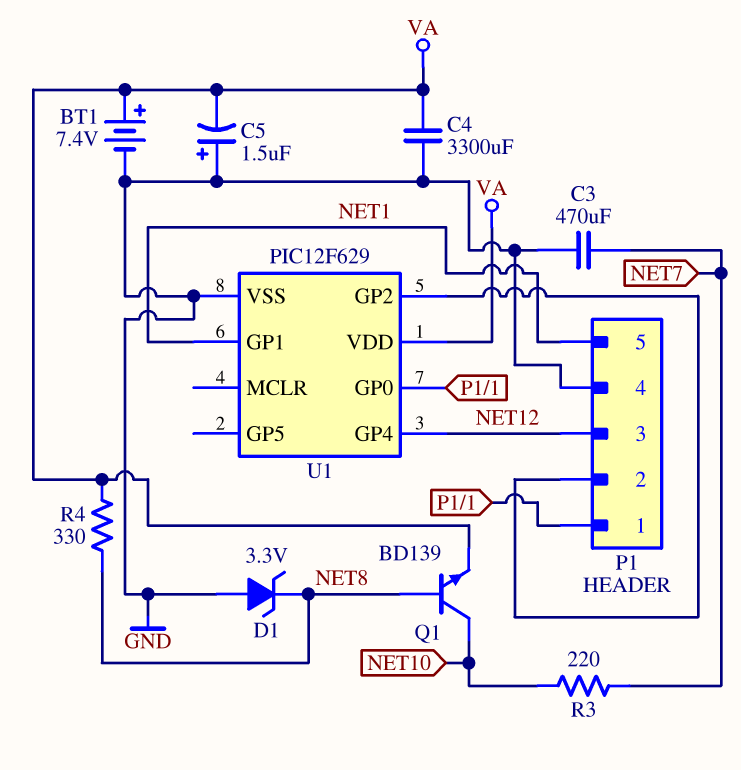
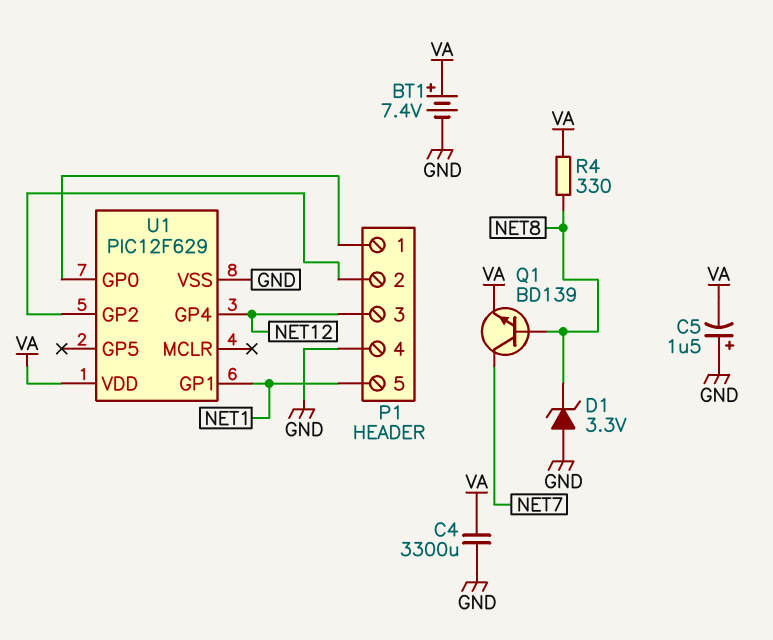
C3: 470uF (GND, NET7) -> none
Q1: NPN BD139 (B NET8, C NET10, E VA) -> NPN BD139 (B NET8, C NET7, E VA)
R3: 220 (NET7, NET10) -> none

